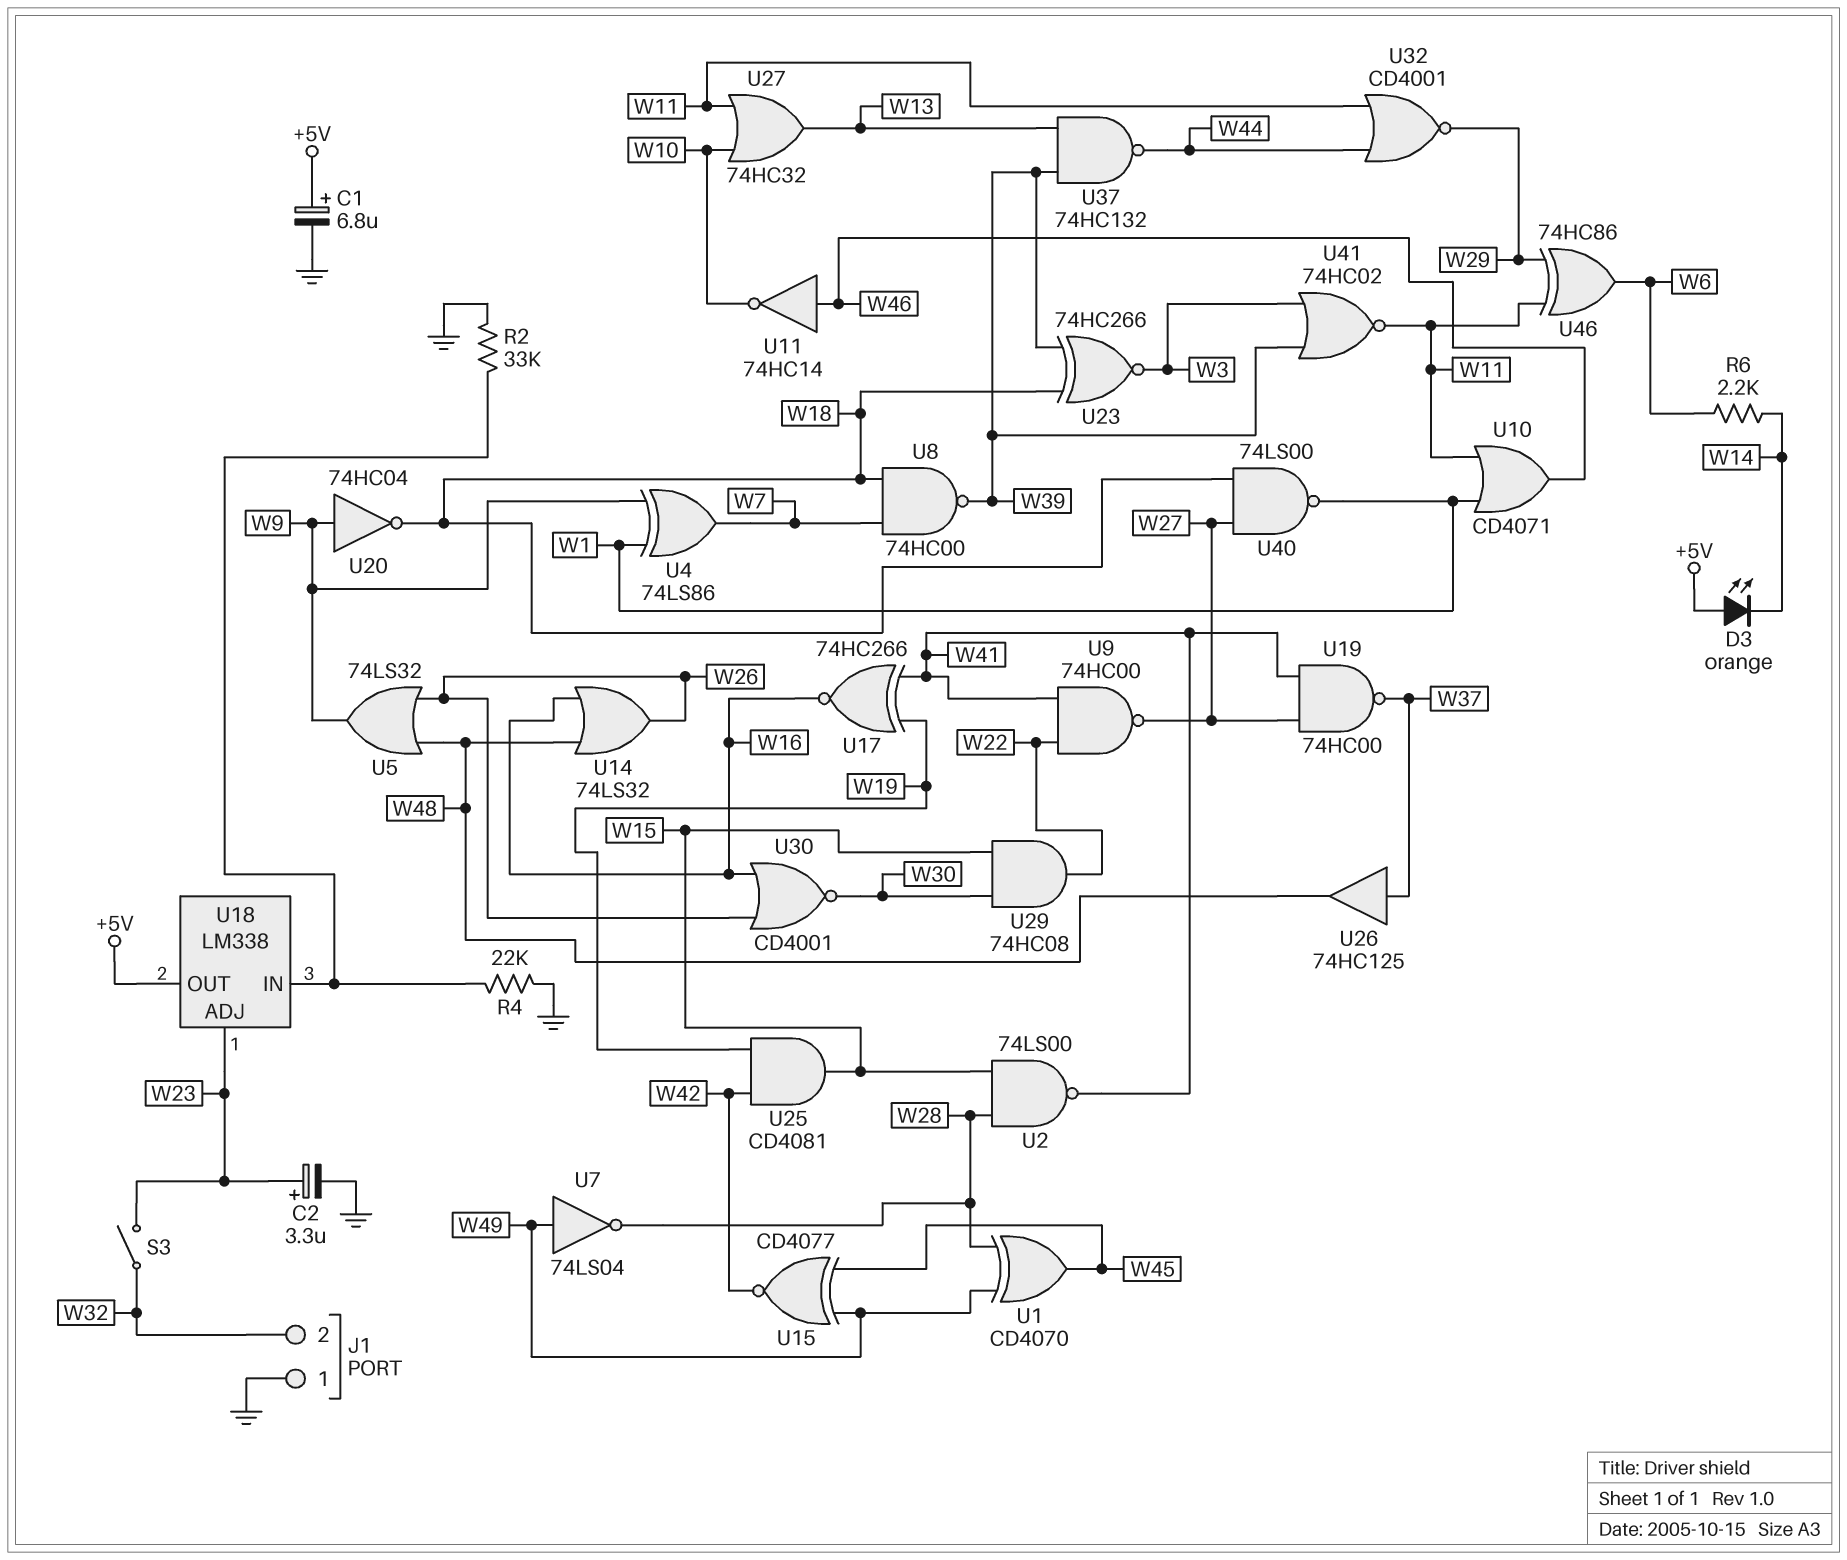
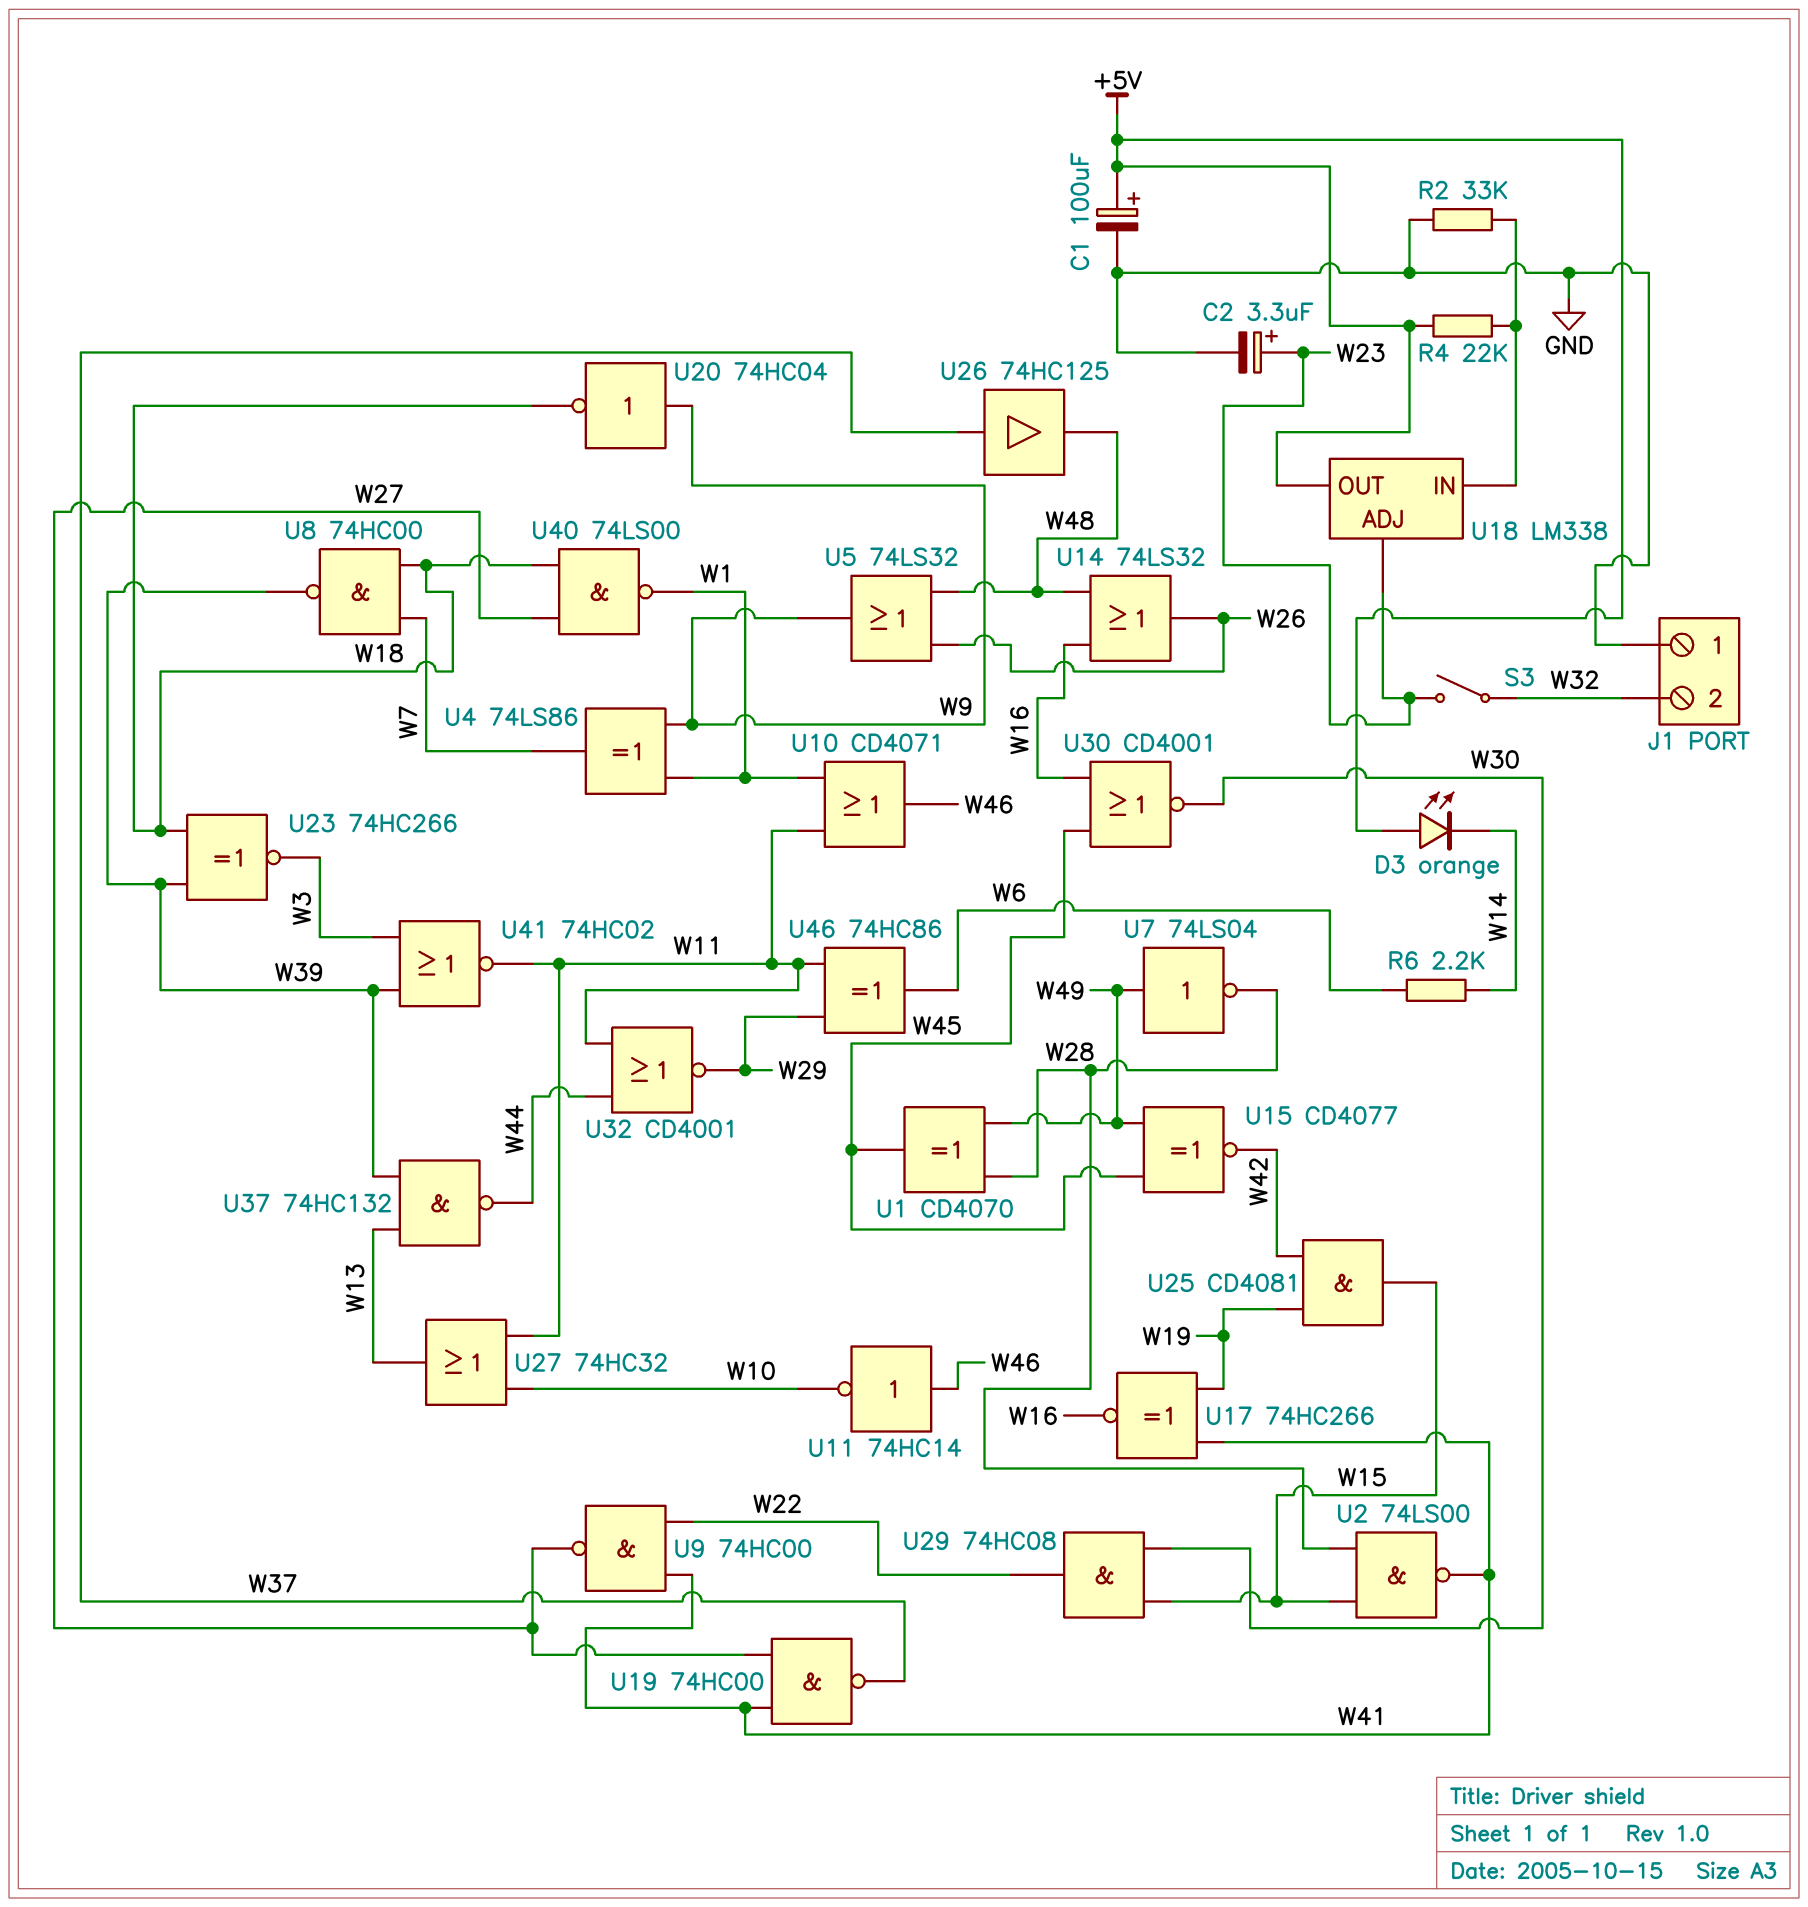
C1: 6.8uF (plus +5V, minus GND) -> 100uF (plus +5V, minus GND)
R4: 22k (GND, U18/IN) -> 22k (+5V, U18/IN)
U30: NOR CD4001 (in W16, in W26, out W30) -> NOR CD4001 (in W16, in W45, out W30)

